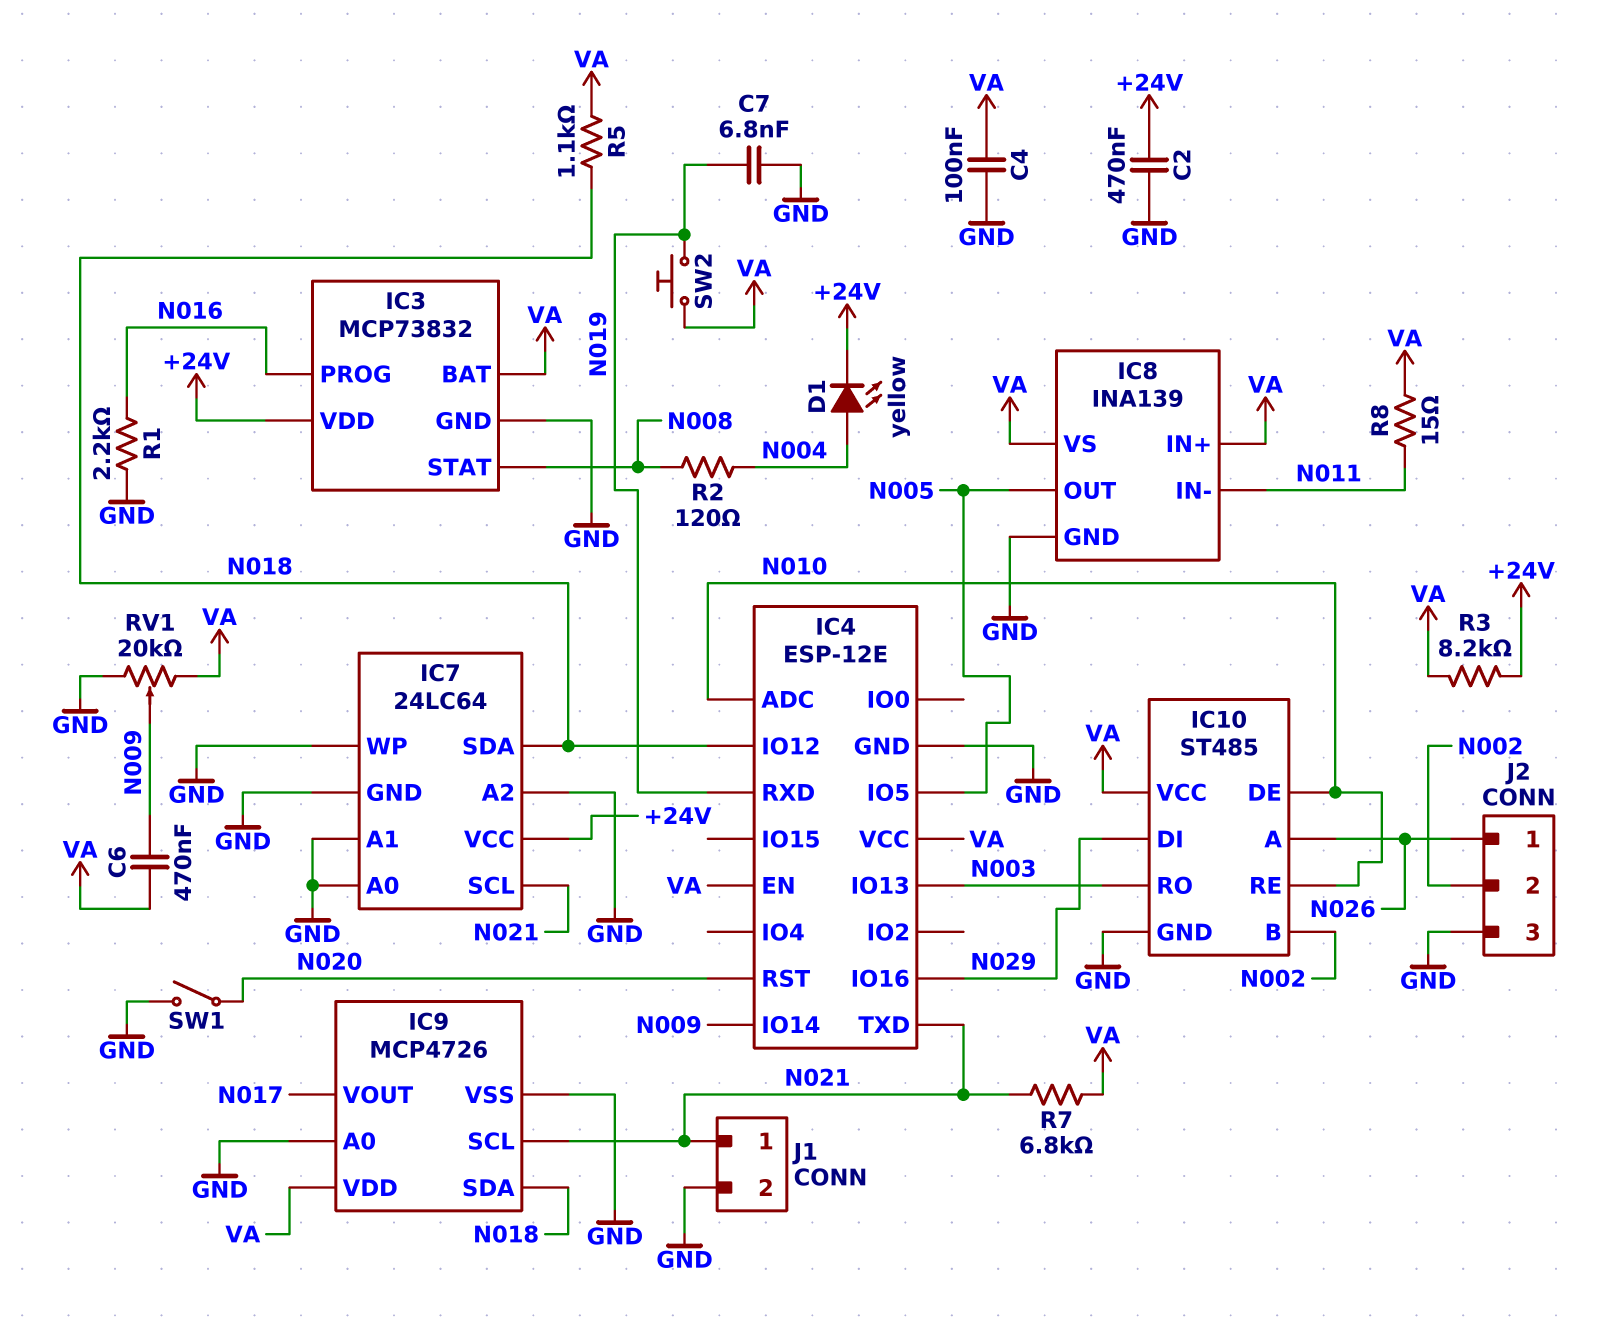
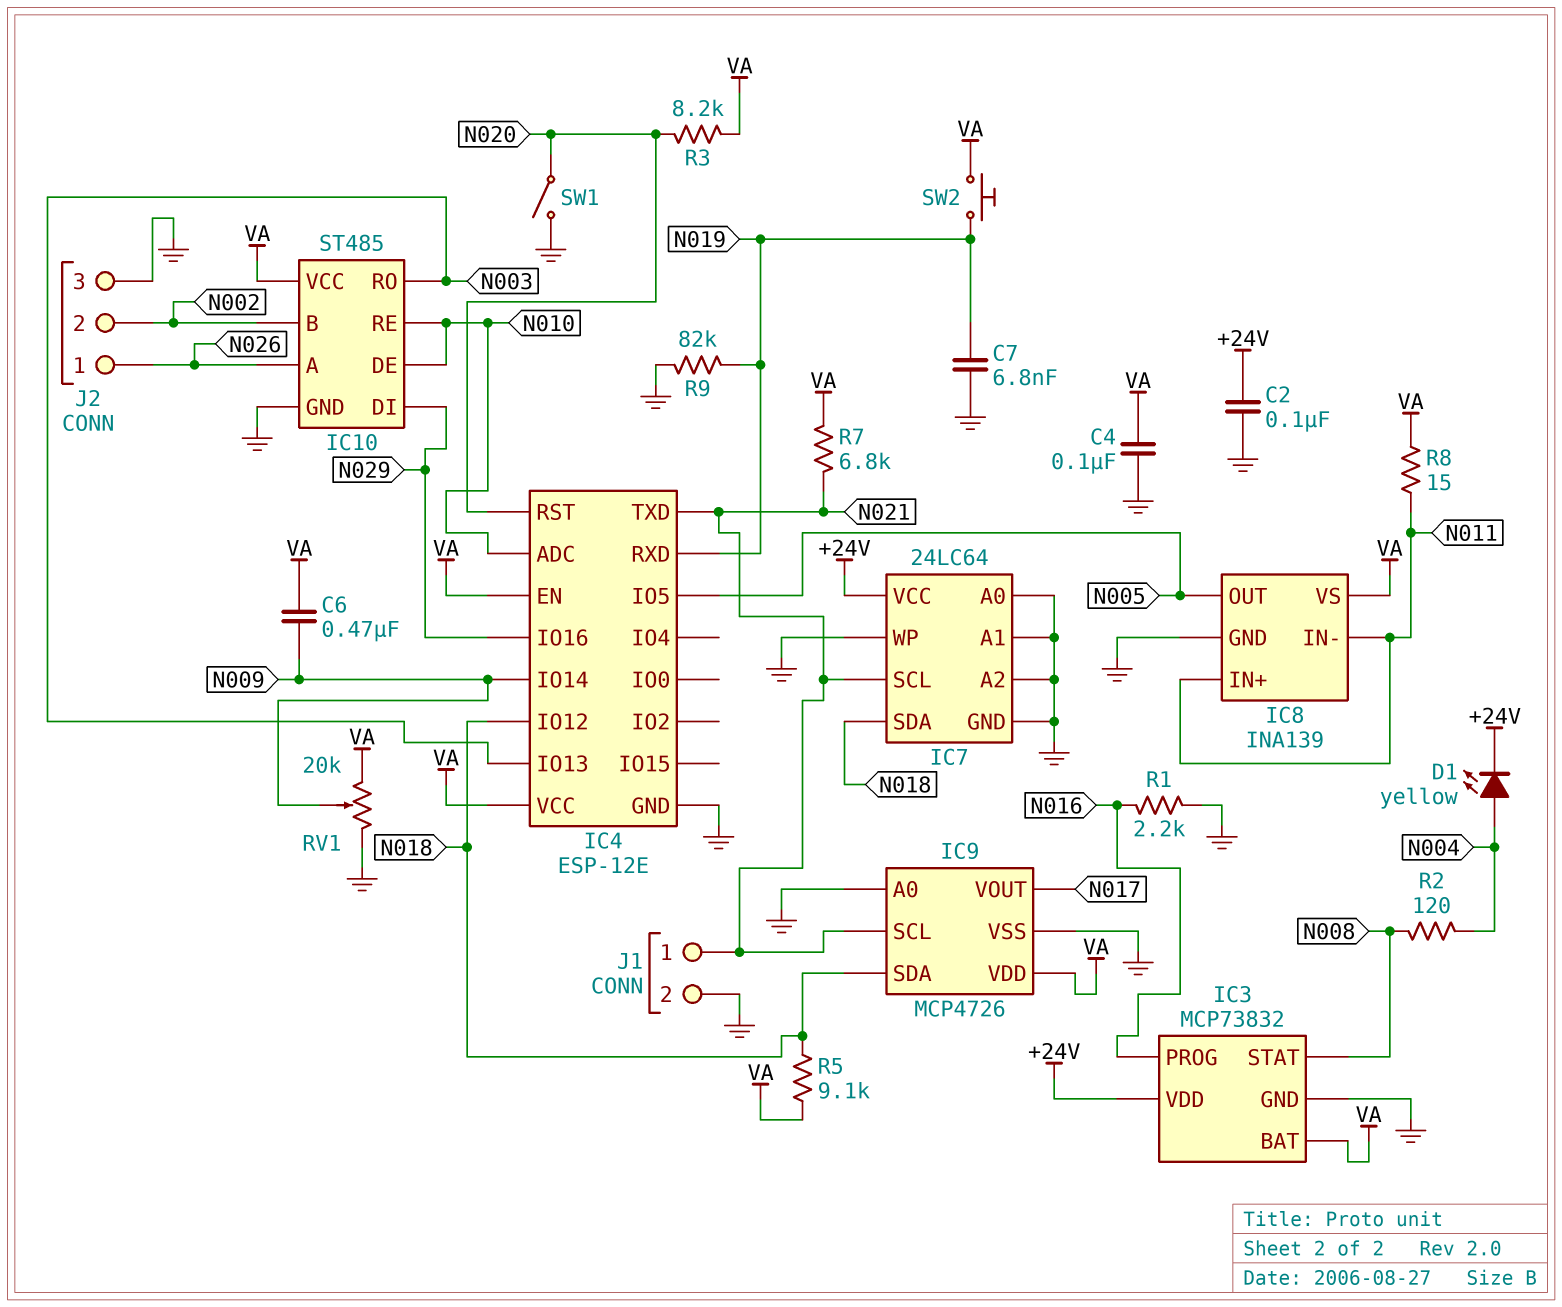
C2: 470nF (+24V, GND) -> 100nF (+24V, GND)
IC8 pin IN+: VA -> N011
R3: 8.2k (+24V, VA) -> 8.2k (N020, VA)
R5: 1.1k (N018, VA) -> 9.1k (N018, VA)
R9: none -> 82k (GND, N019)

